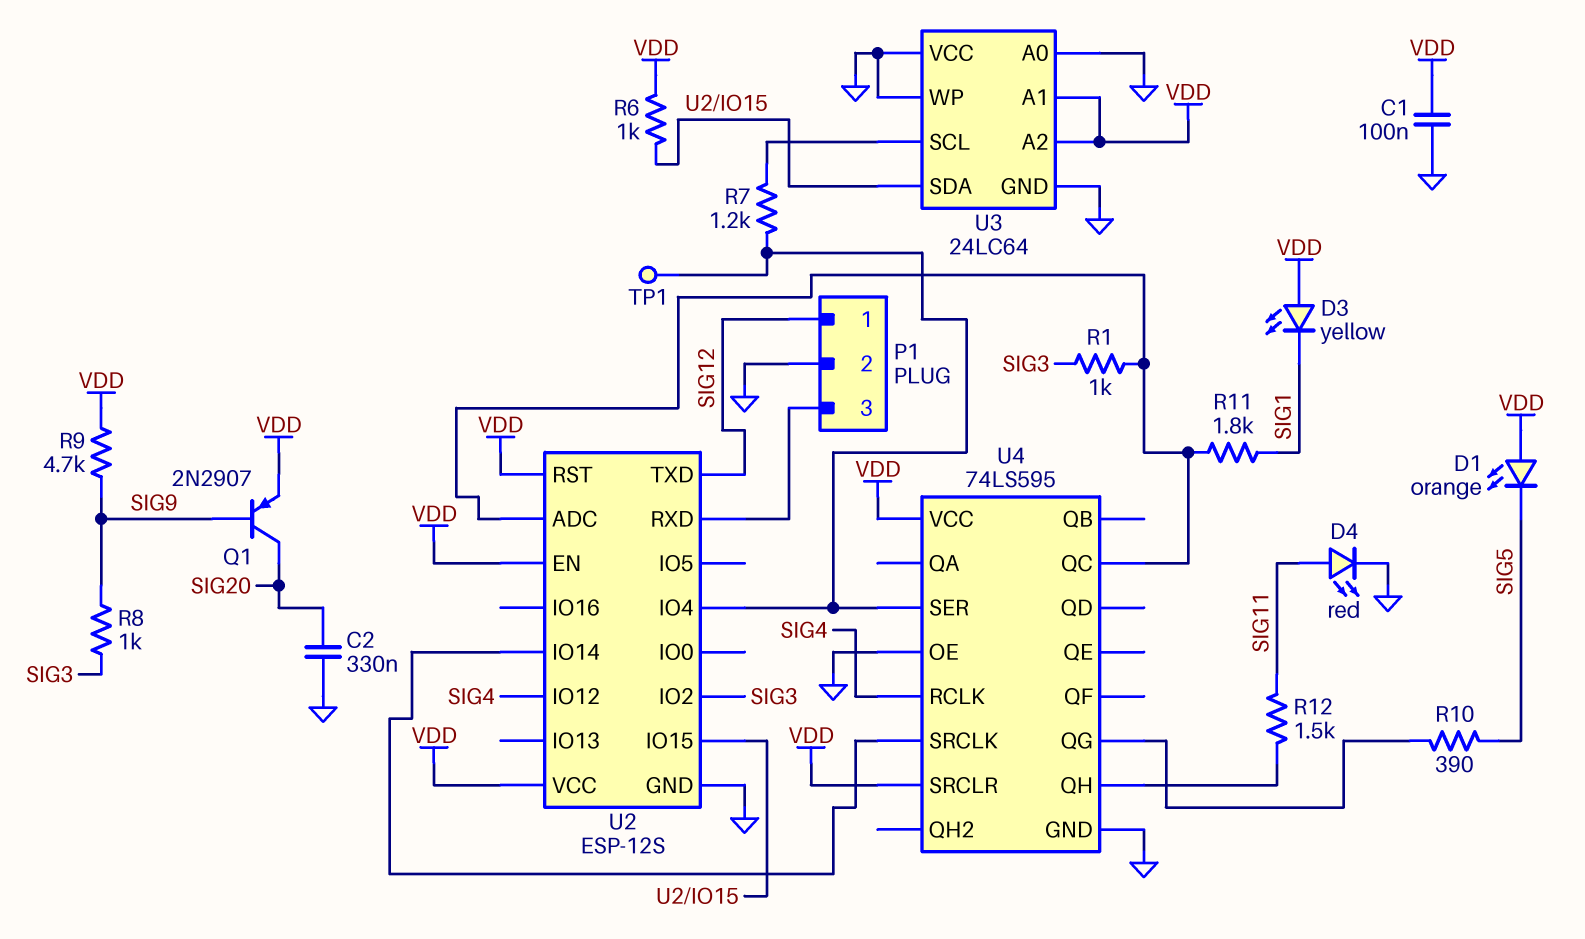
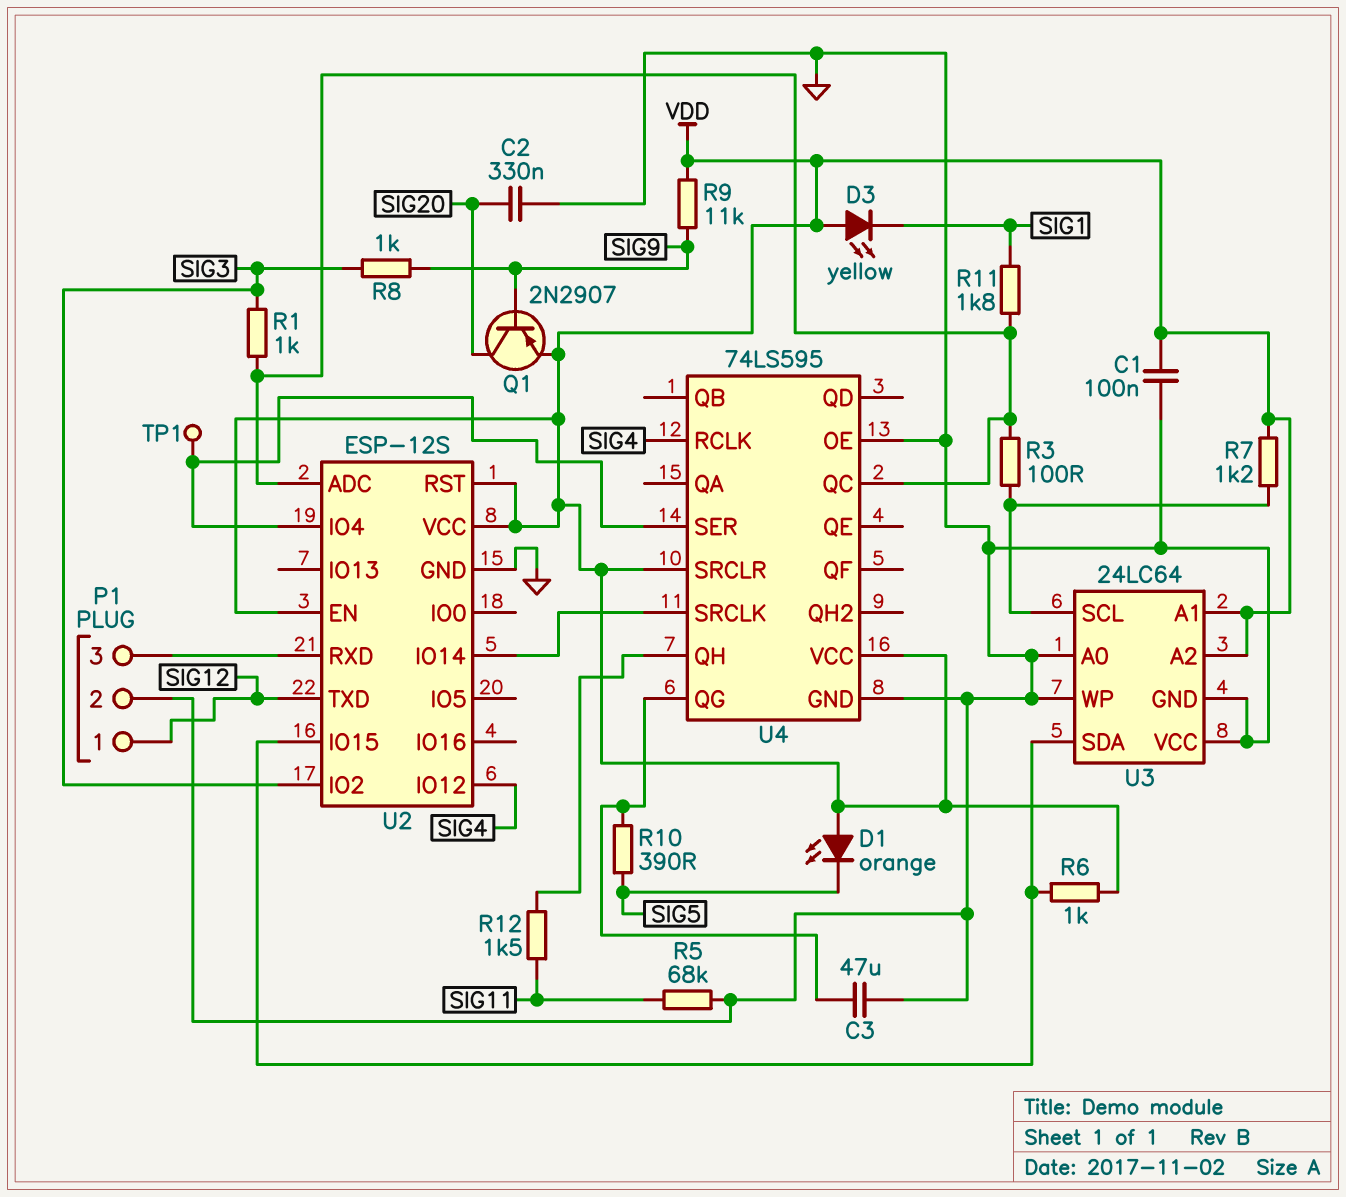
C3: none -> 47uF (GND, U4/QG)
D4: LED red (A SIG11, K GND) -> none
R3: none -> 100 (U2/ADC, U3/SCL)
R5: none -> 68k (GND, SIG11)
R7: 1.2k (U2/IO4, U3/SCL) -> 1.2k (U3/SCL, VDD)
R9: 4.7k (SIG9, VDD) -> 11k (SIG9, VDD)

